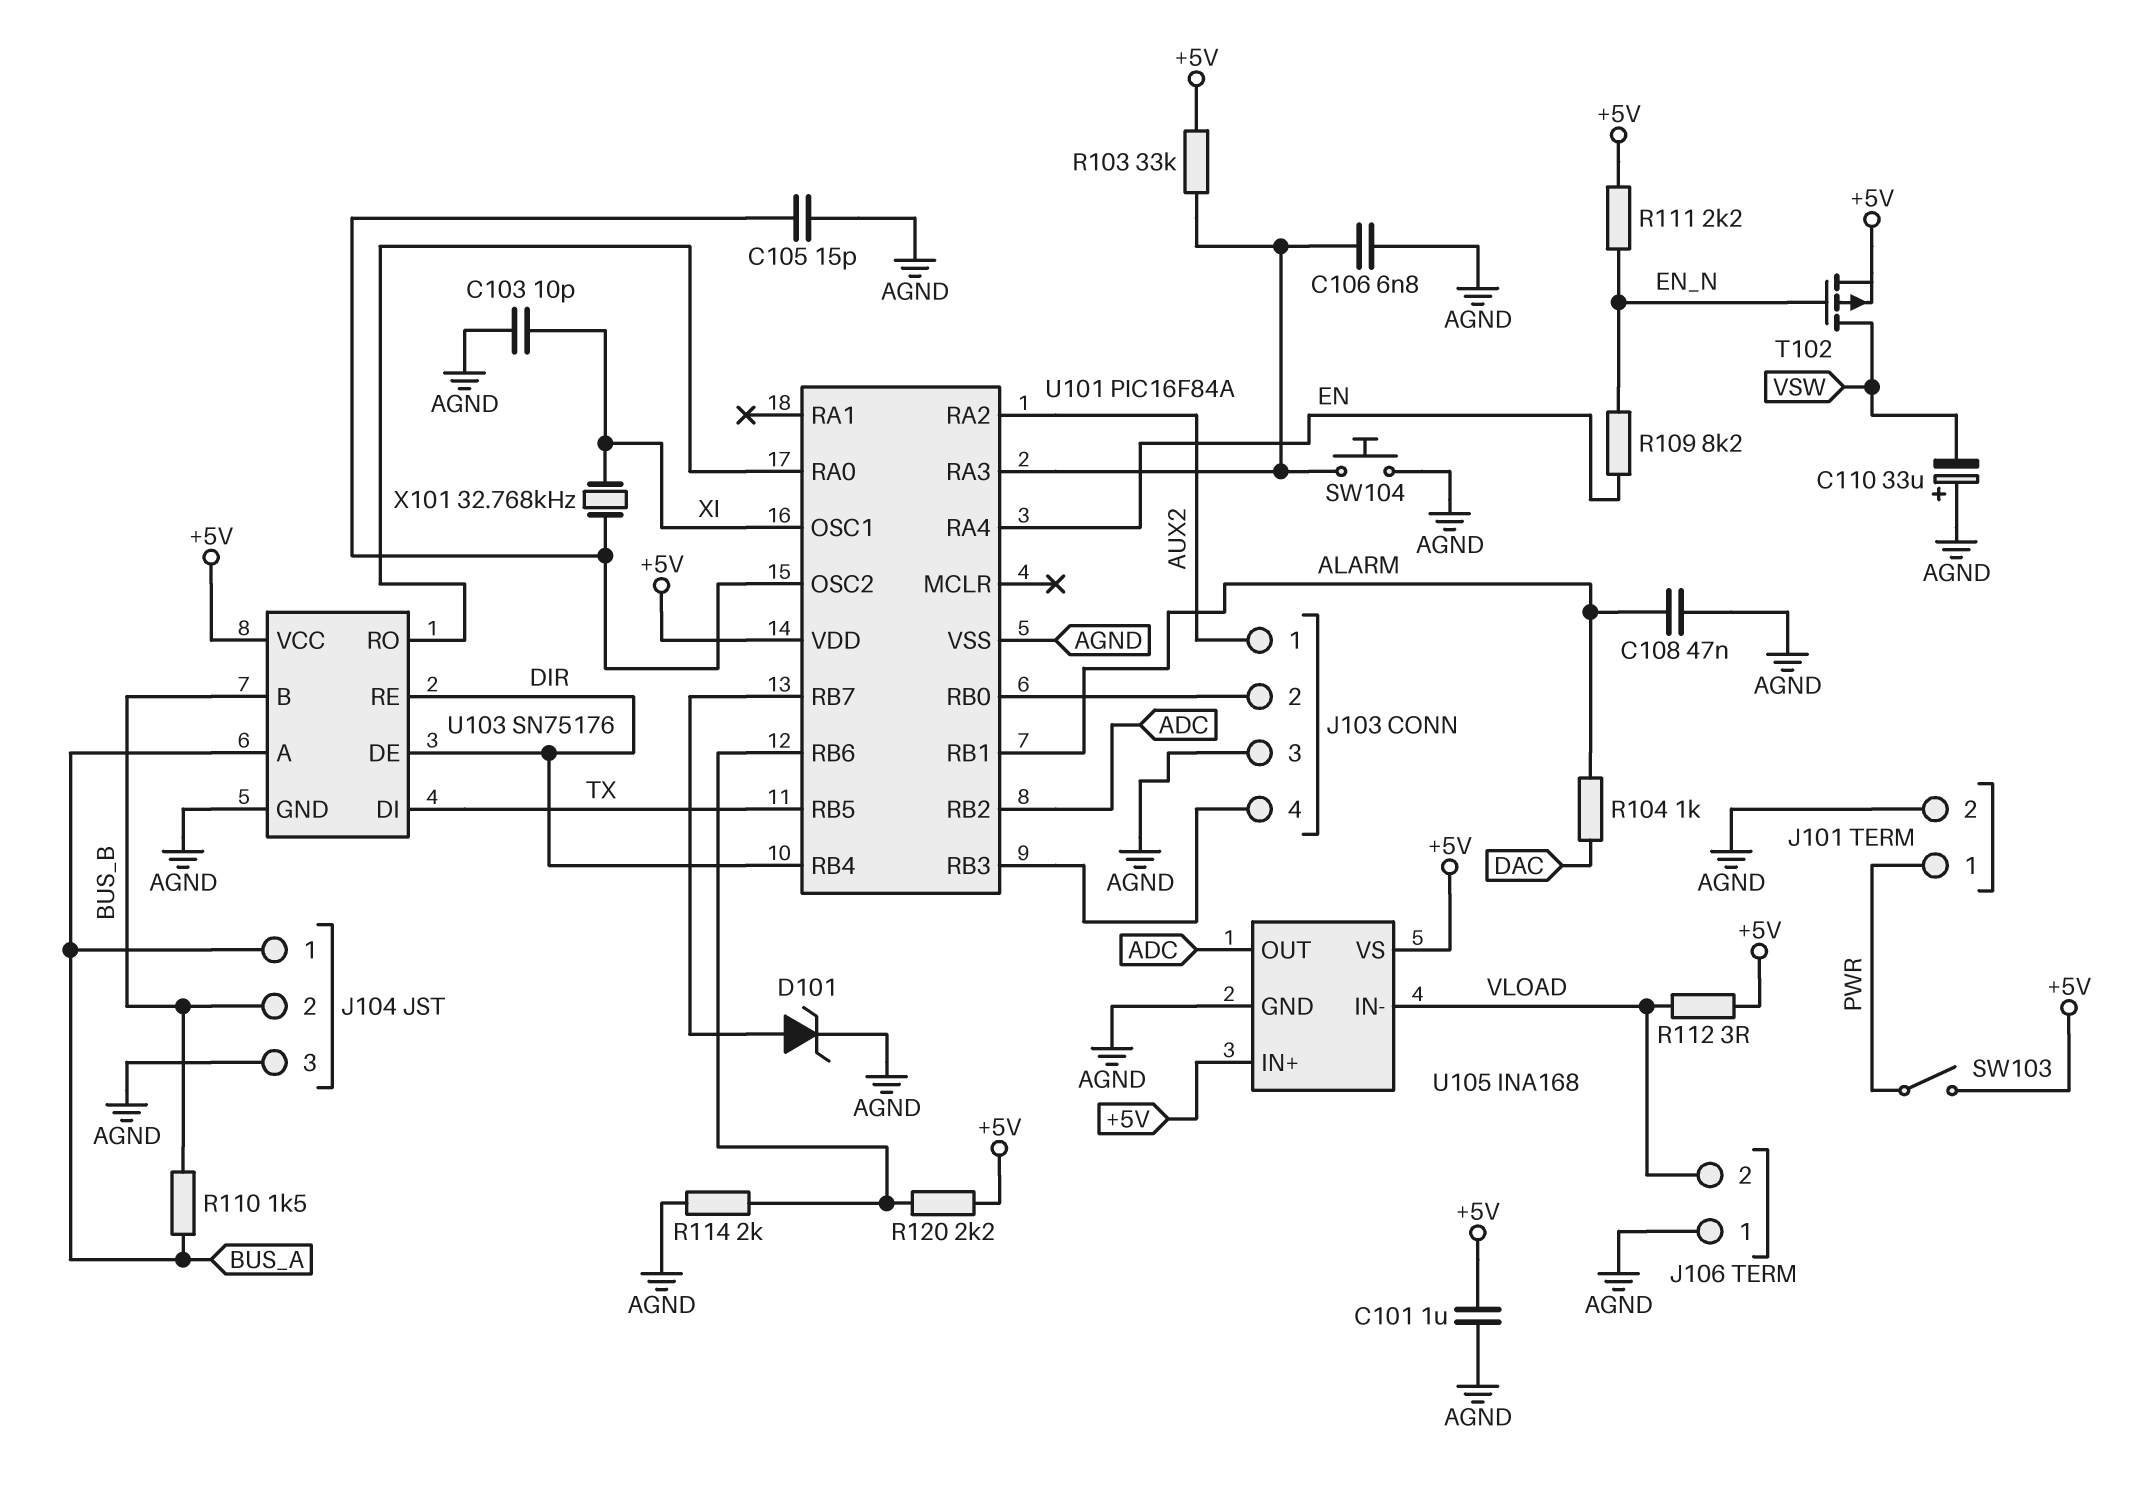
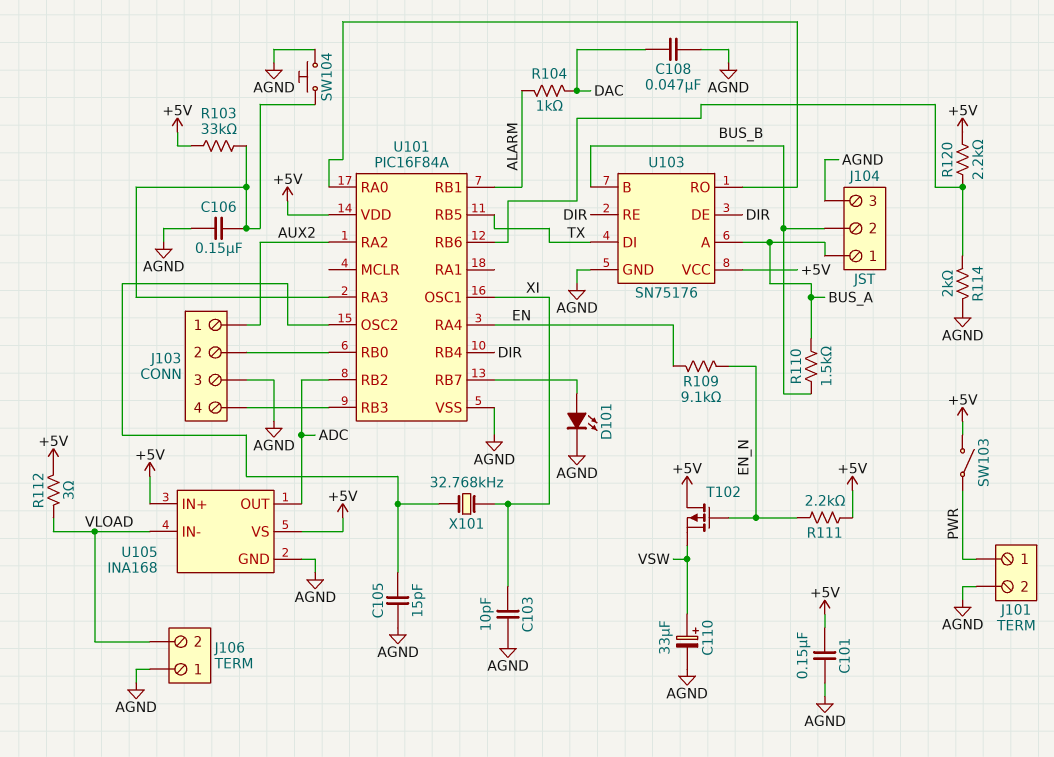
C101: 1uF (+5V, AGND) -> 150nF (+5V, AGND)
C106: 6.8nF (AGND, U101/RA3) -> 150nF (AGND, U101/RA3)
C108: 47nF (AGND, ALARM) -> 47nF (AGND, DAC)
C110: 33uF (plus AGND, minus VSW) -> 33uF (plus VSW, minus AGND)
D101: zener (A U101/RB7, K AGND) -> LED (A U101/RB7, K AGND)
R109: 8.2k (EN, EN_N) -> 9.1k (EN, EN_N)
T102: PMOS (G EN_N, D VSW, S +5V) -> PMOS (G EN_N, D +5V, S VSW)

